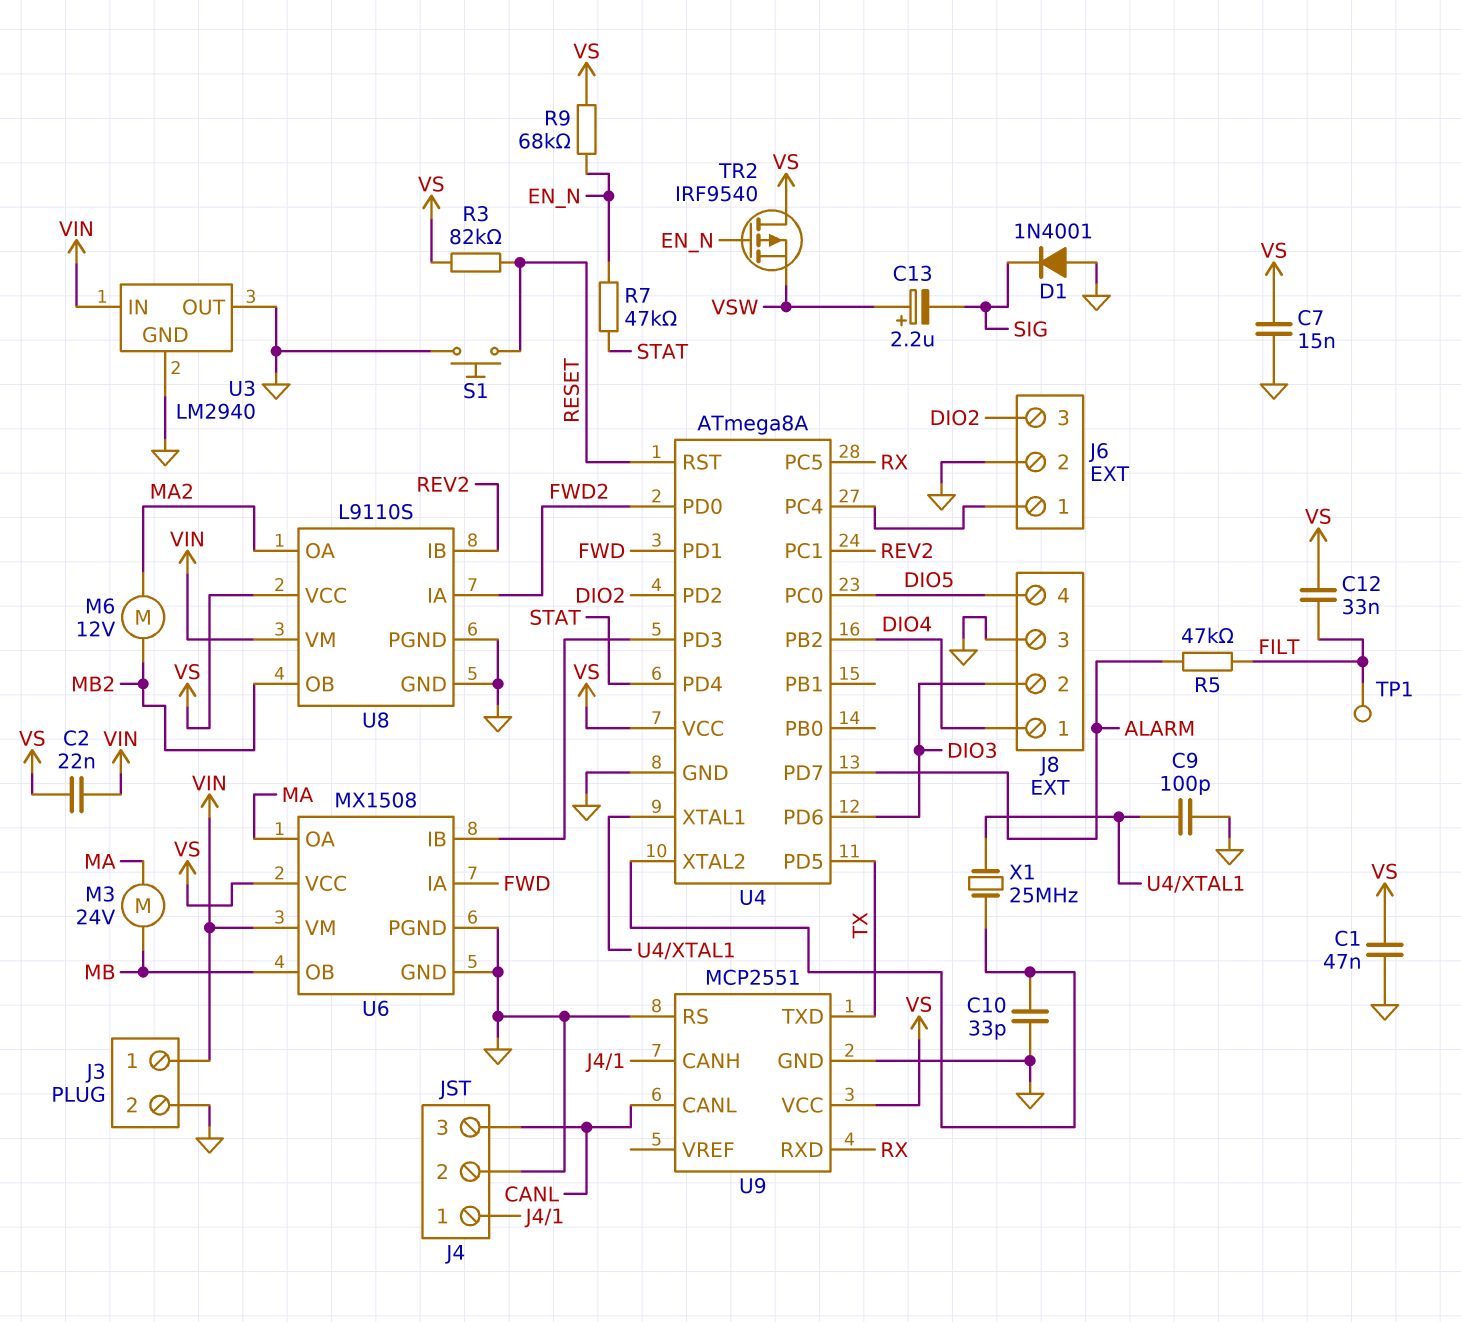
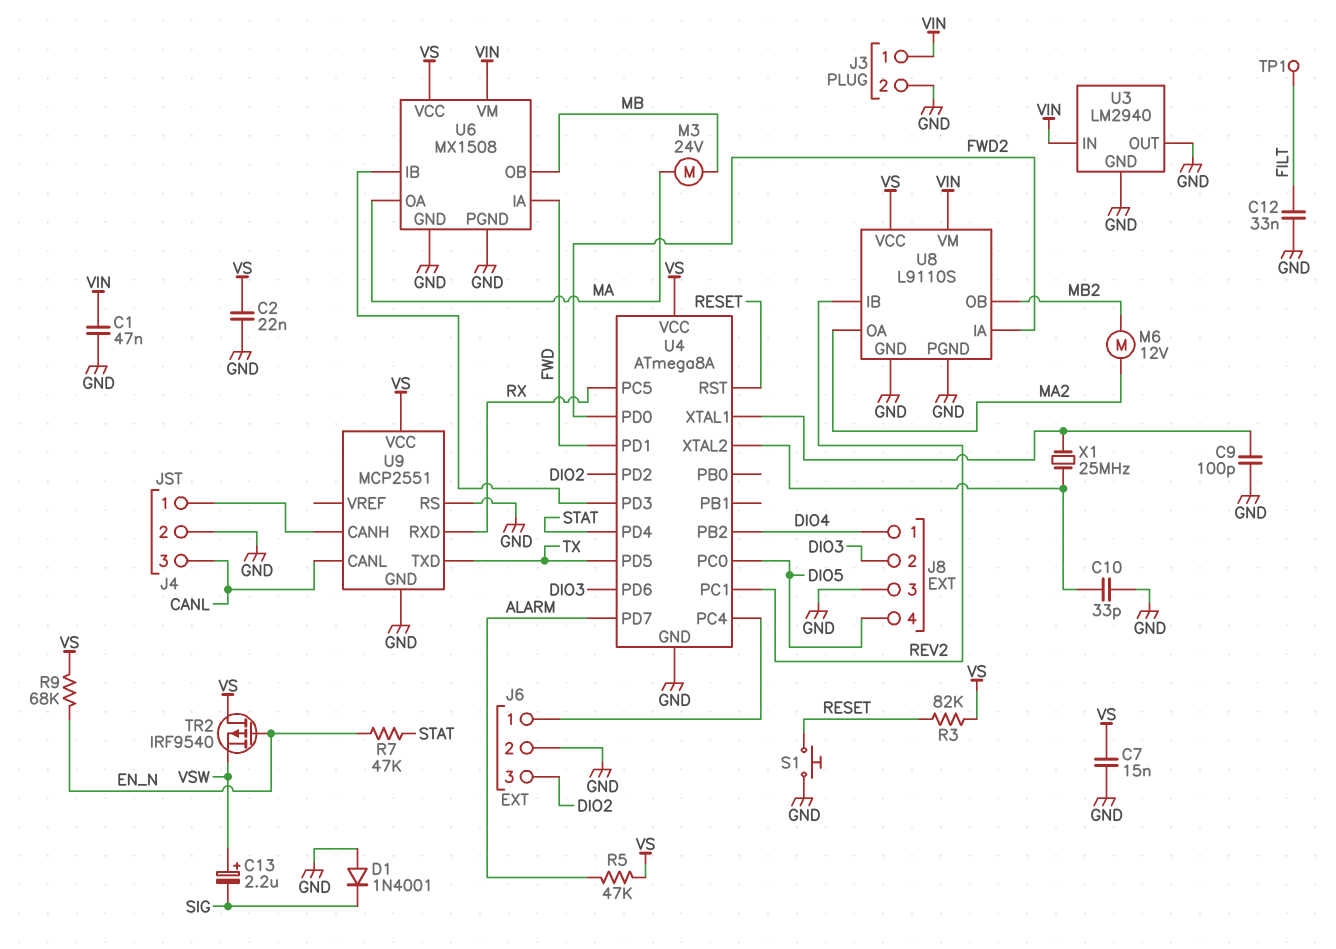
C1: 47nF (GND, VS) -> 47nF (GND, VIN)
C2: 22nF (VIN, VS) -> 22nF (GND, VS)
C12: 33nF (FILT, VS) -> 33nF (FILT, GND)
R5: 47k (ALARM, FILT) -> 47k (ALARM, VS)

